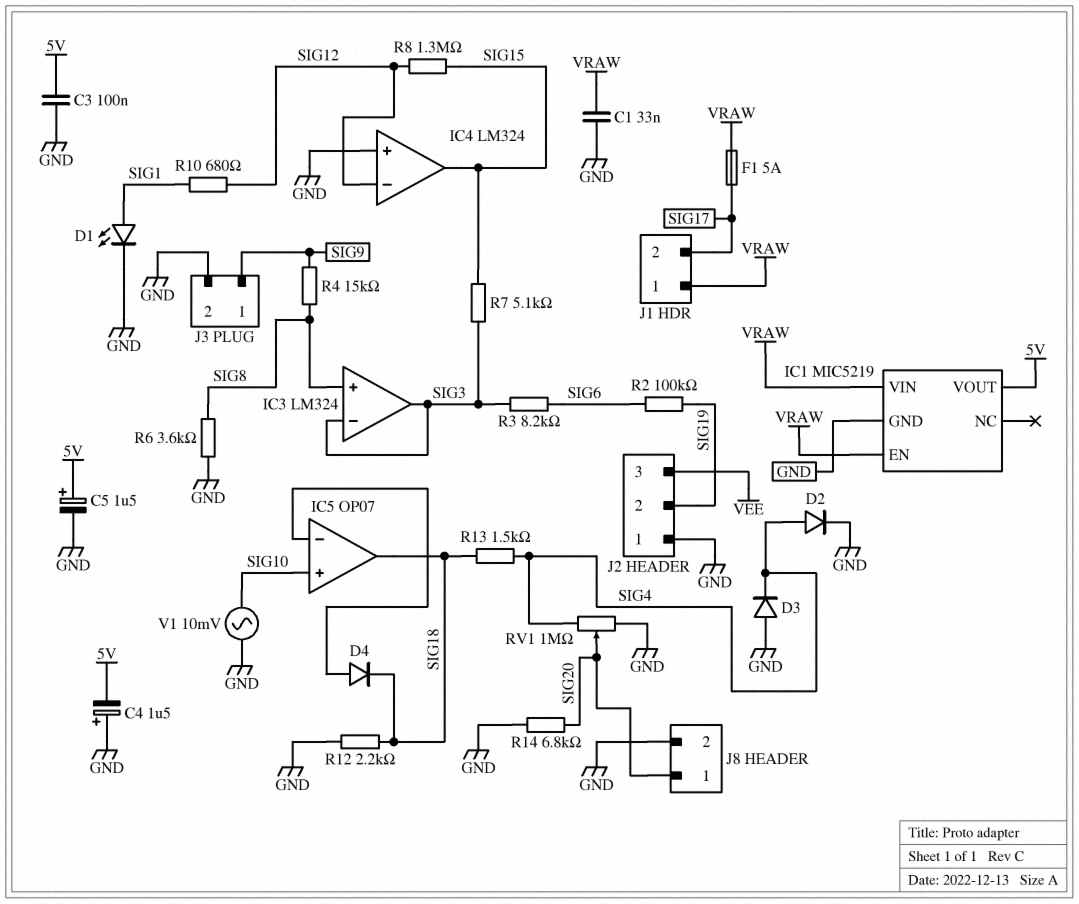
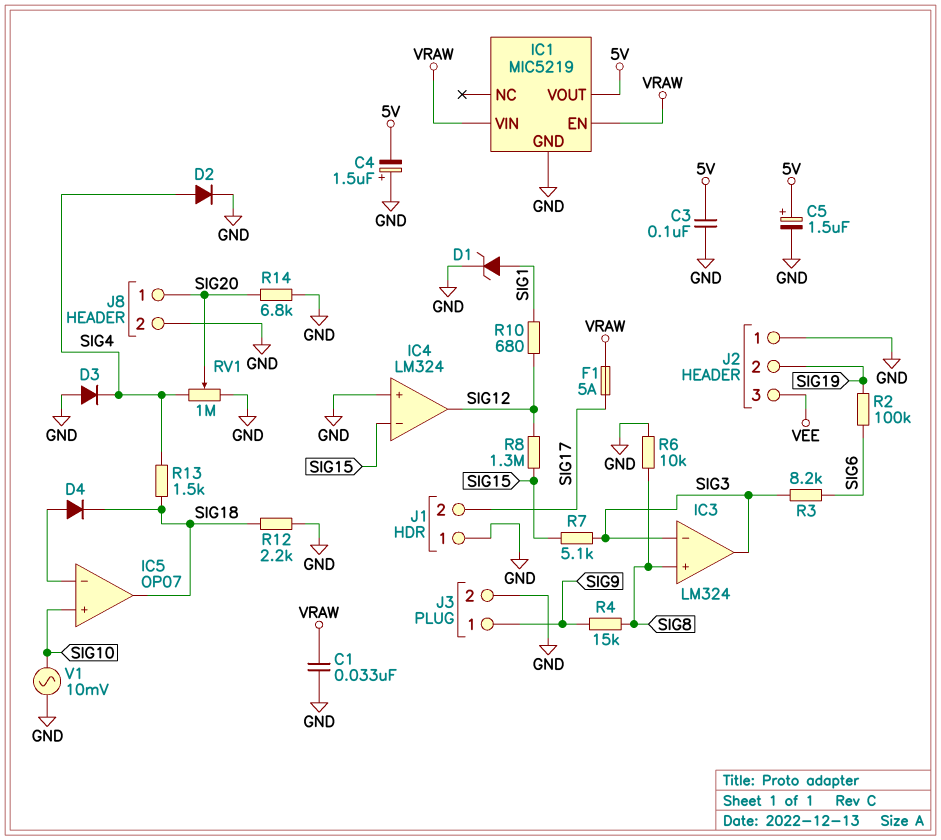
D1: LED (A SIG1, K GND) -> zener (A SIG1, K GND)
IC4 pin in-: SIG12 -> SIG15
IC4 pin out: SIG15 -> SIG12
J1 pin 1: VRAW -> GND
R6: 3.6k (GND, SIG8) -> 10k (GND, SIG8)

